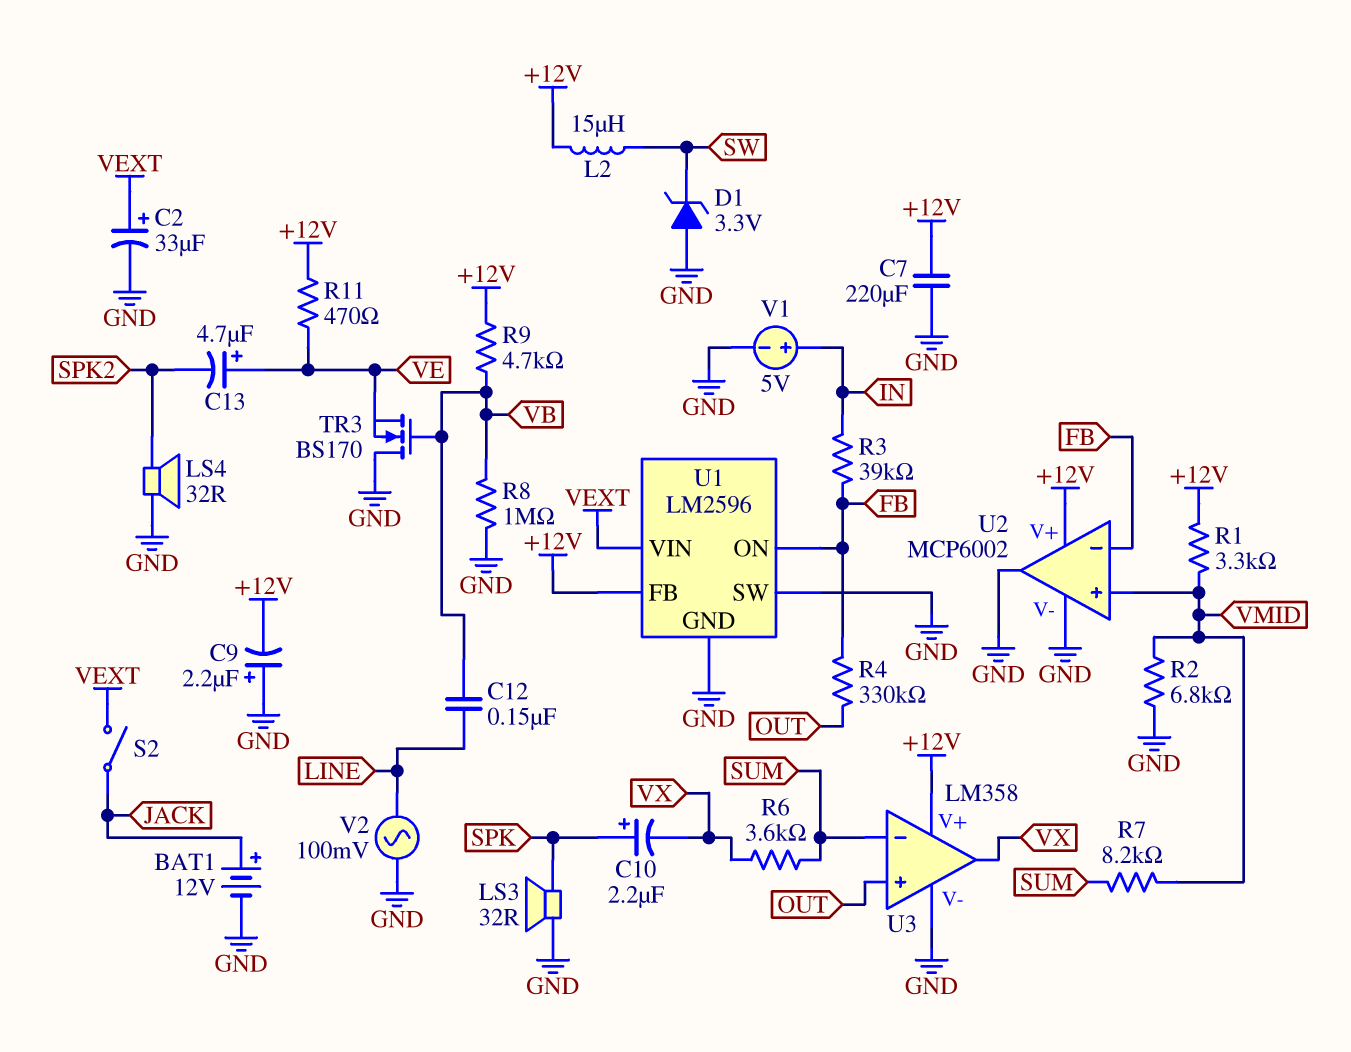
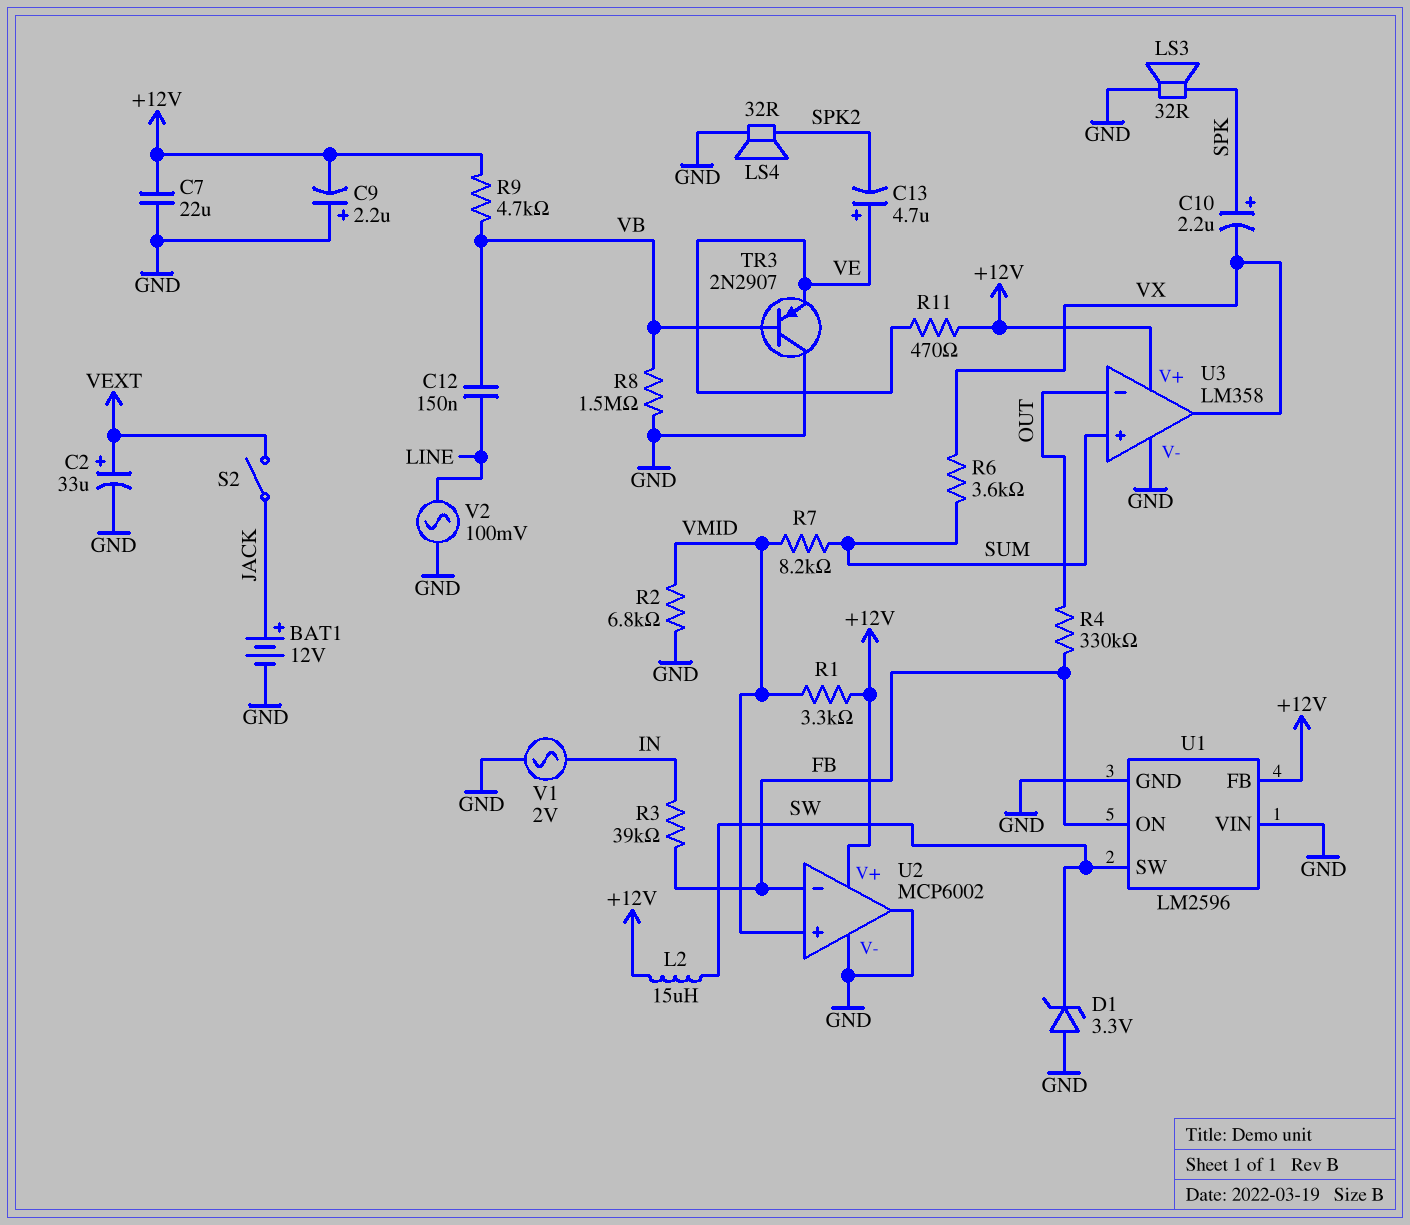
C7: 220uF (+12V, GND) -> 22uF (+12V, GND)
R8: 1M (GND, VB) -> 1.5M (GND, VB)
TR3: NMOS BS170 (G VB, D GND, S VE) -> PNP 2N2907 (B VB, C GND, E VE)
U1 pin SW: GND -> SW
U1 pin VIN: VEXT -> GND
U3 pin in+: OUT -> SUM
U3 pin in-: SUM -> OUT
V1: 5V (plus IN, minus GND) -> AC 2V (GND, IN)

